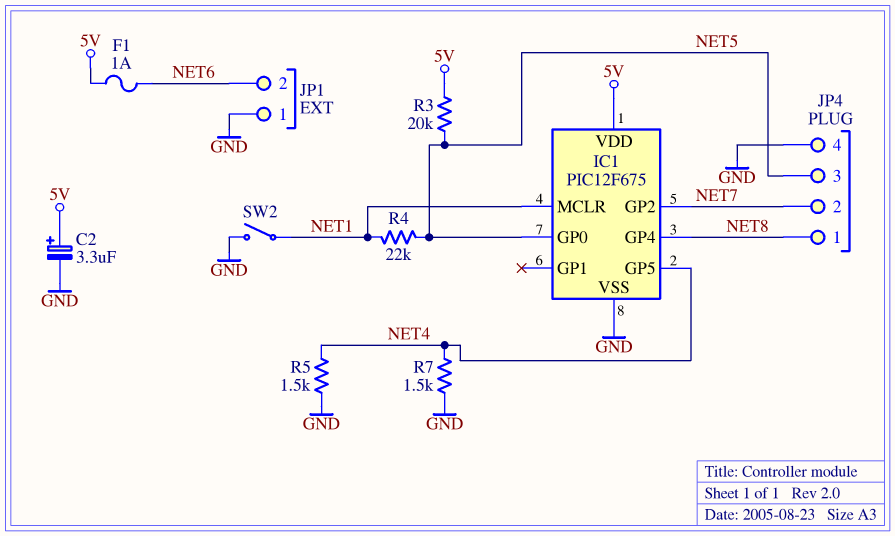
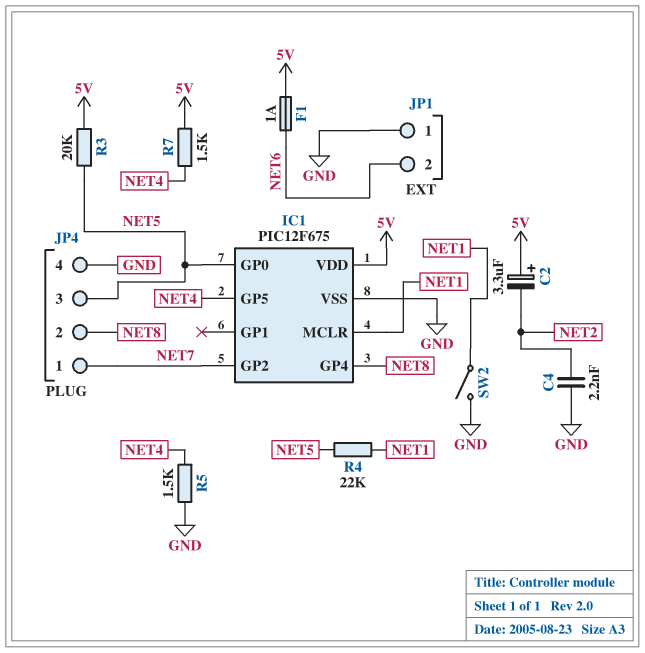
C2: 3.3uF (plus 5V, minus GND) -> 3.3uF (plus 5V, minus NET2)
C4: none -> 2.2nF (GND, NET2)
JP4 pin 1: NET8 -> NET7
JP4 pin 2: NET7 -> NET8
R7: 1.5k (GND, NET4) -> 1.5k (5V, NET4)

